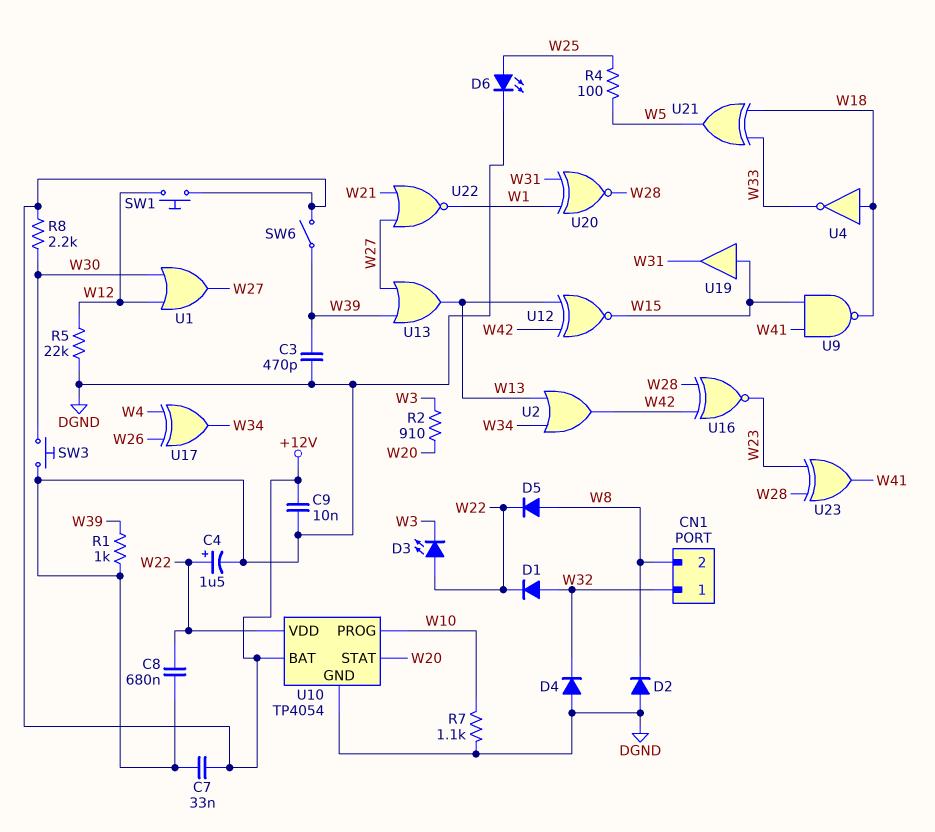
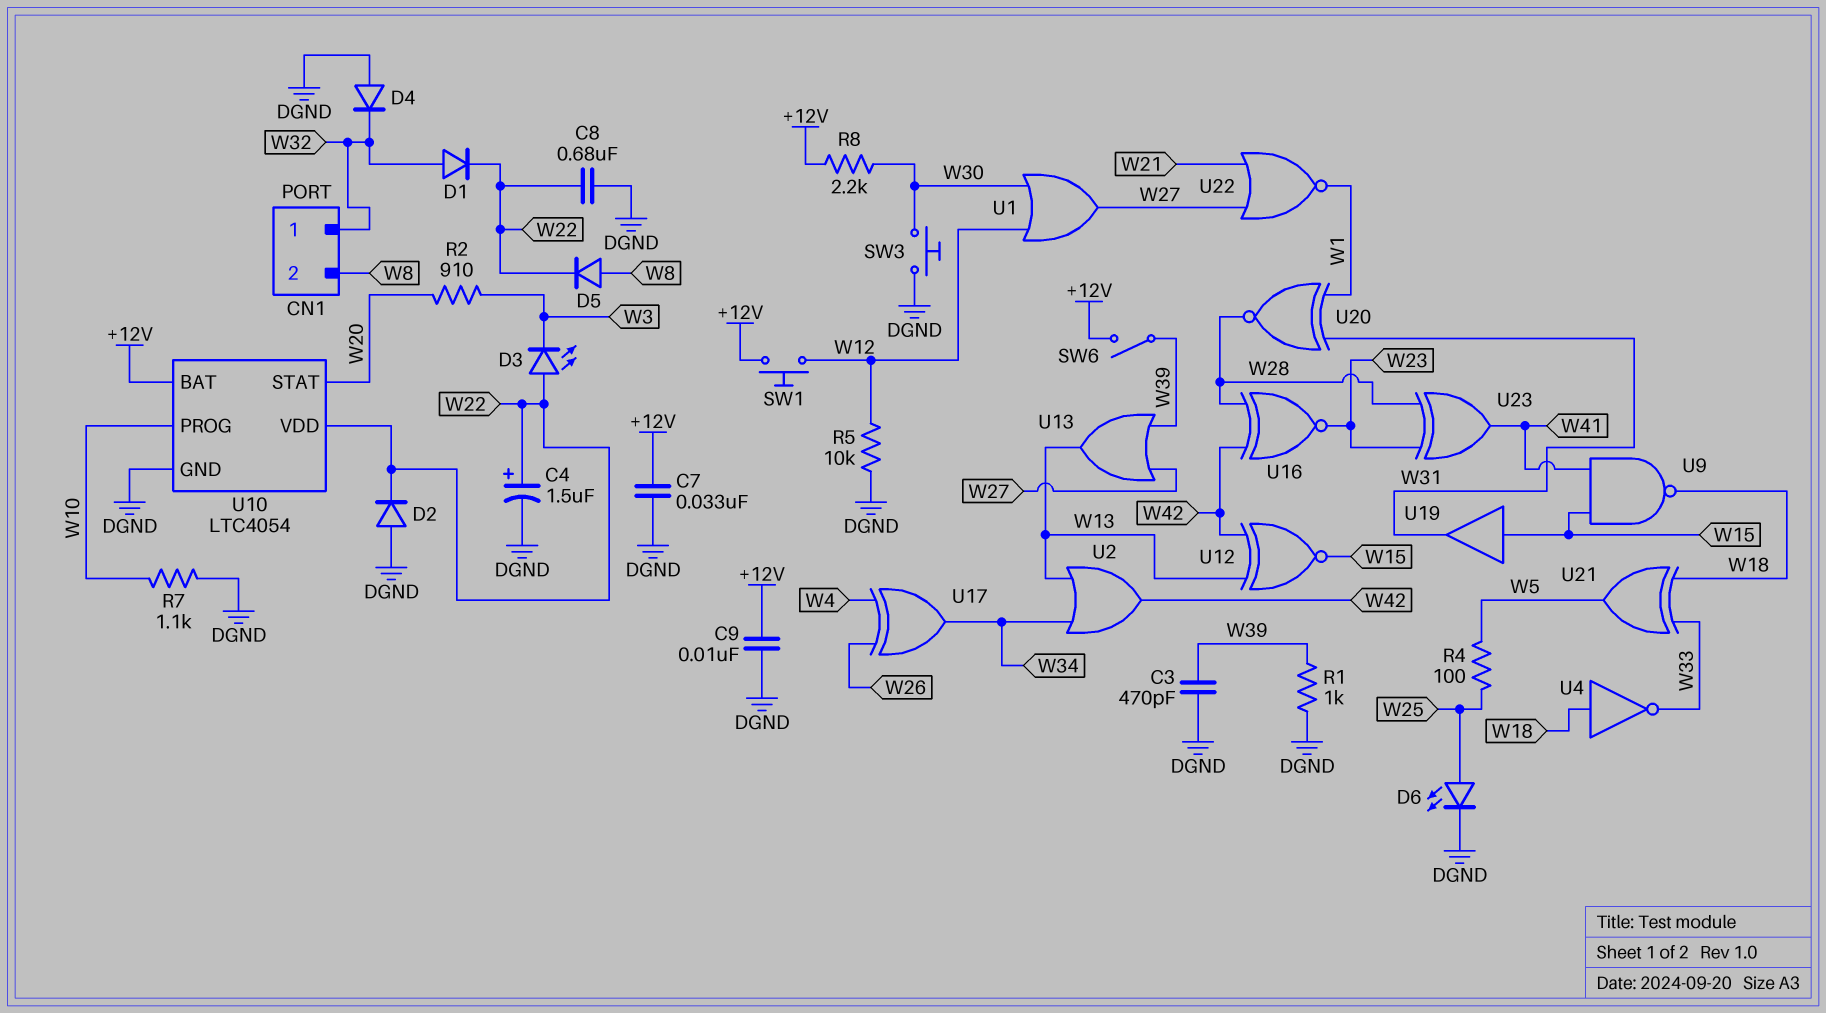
D2: diode (A DGND, K W8) -> diode (A DGND, K W22)
R5: 22k (DGND, W12) -> 10k (DGND, W12)
U10: TP4054 -> LTC4054

